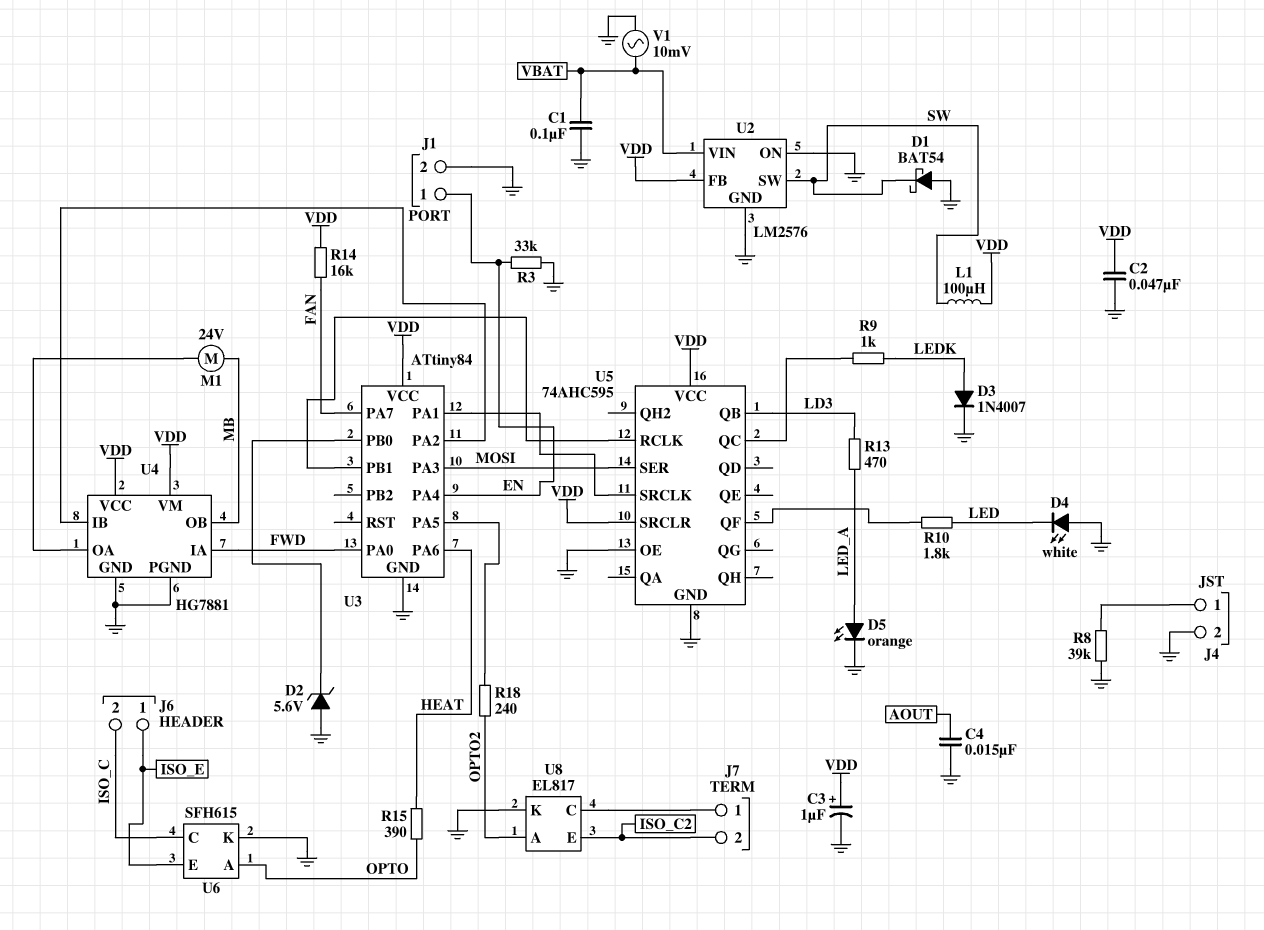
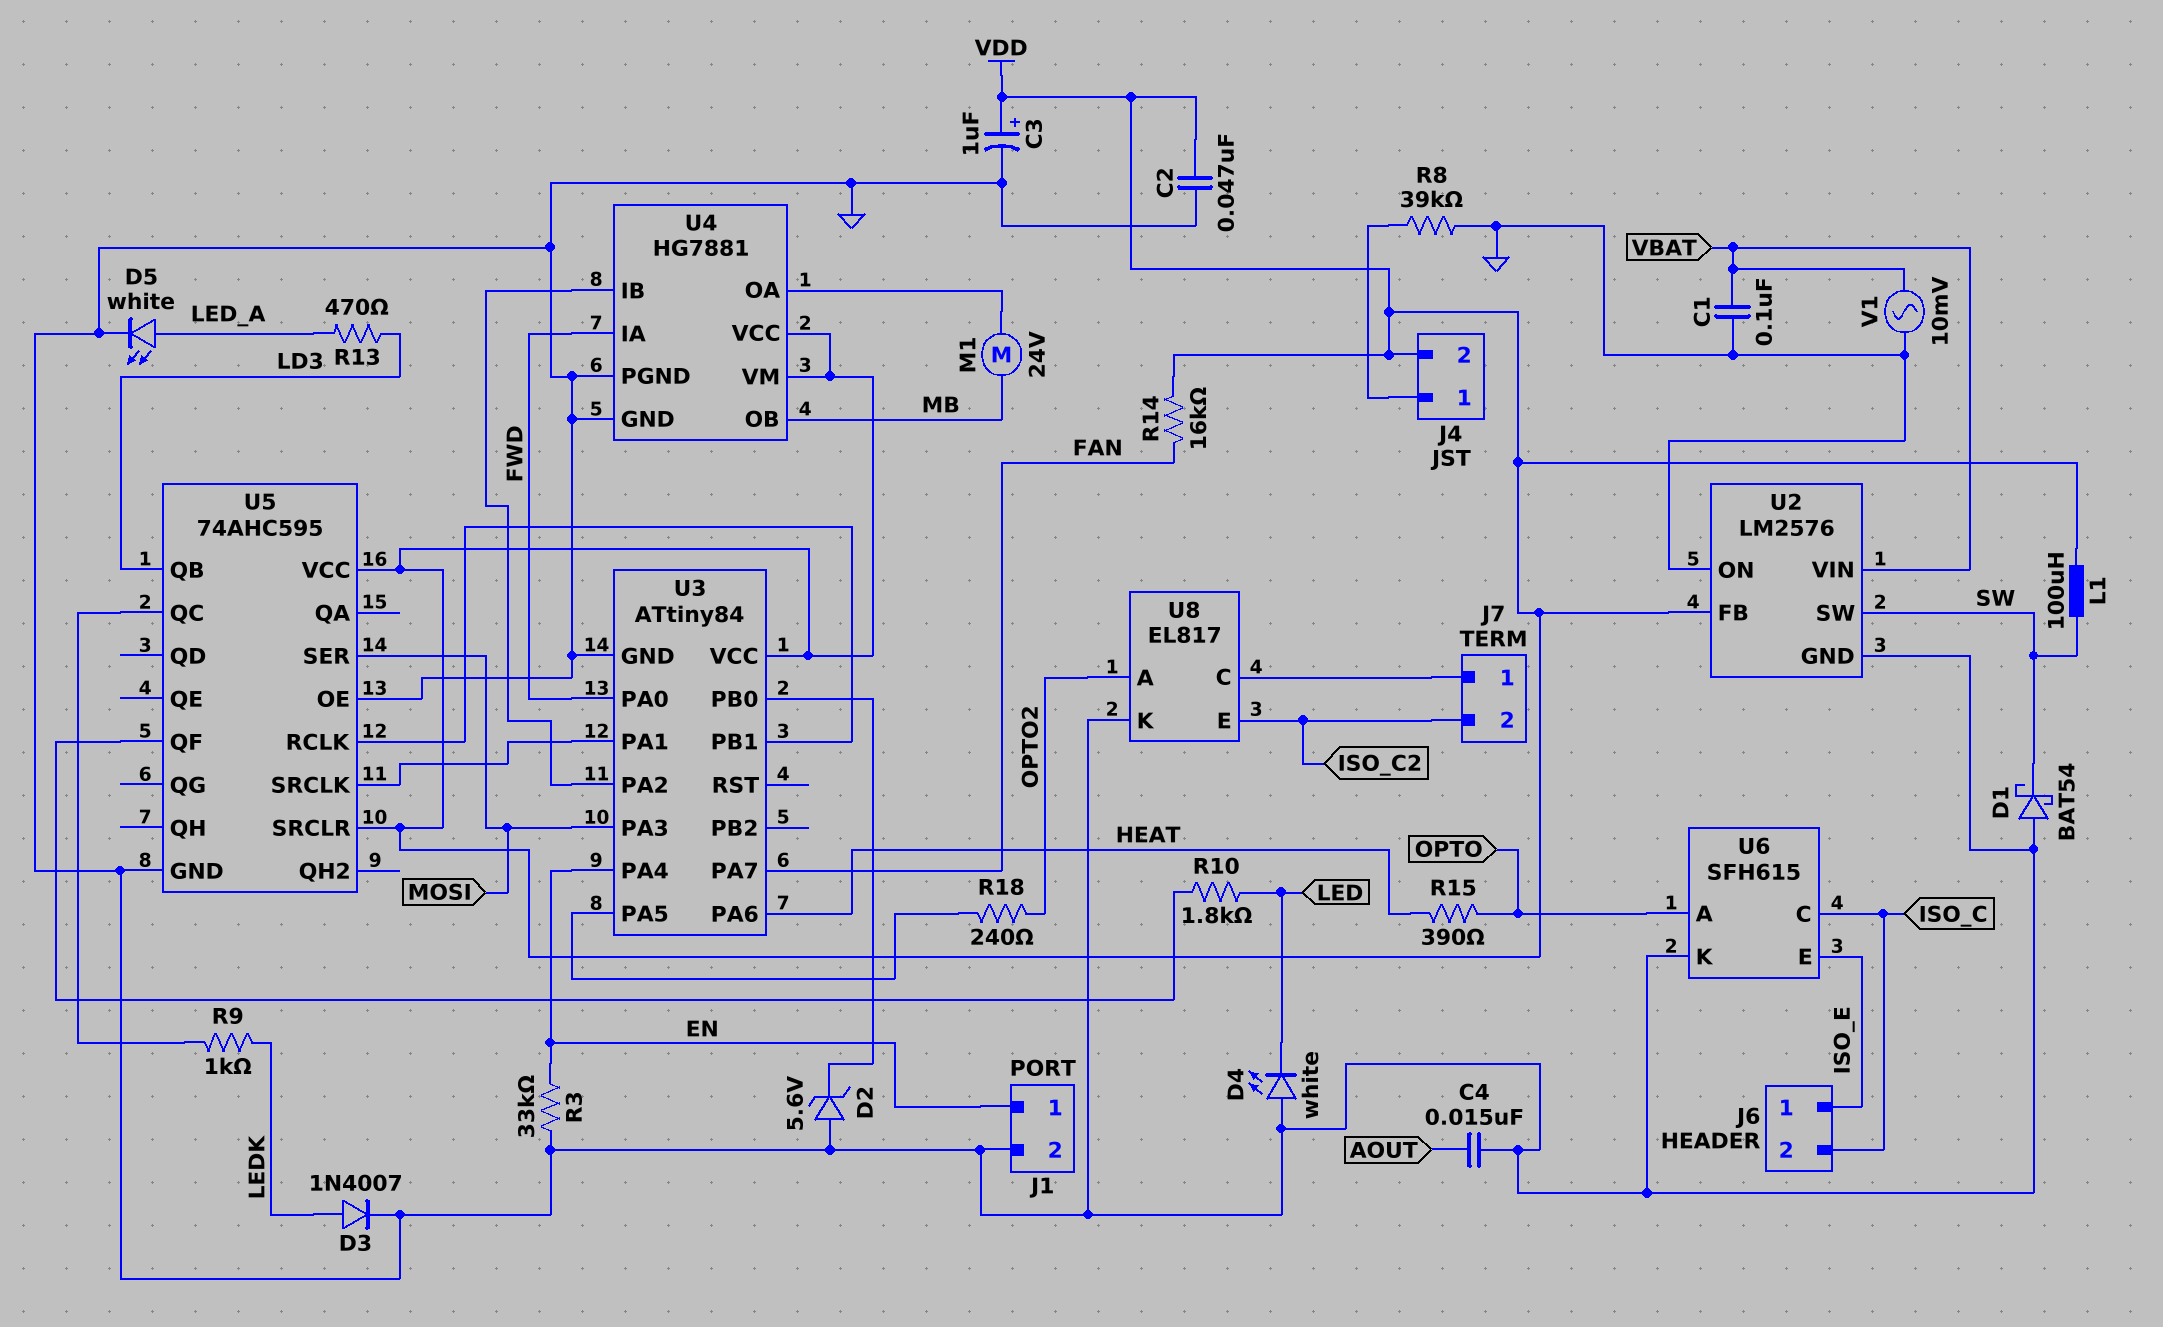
D5: LED orange (A LED_A, K GND) -> LED white (A LED_A, K GND)
J4 pin 2: GND -> VDD

